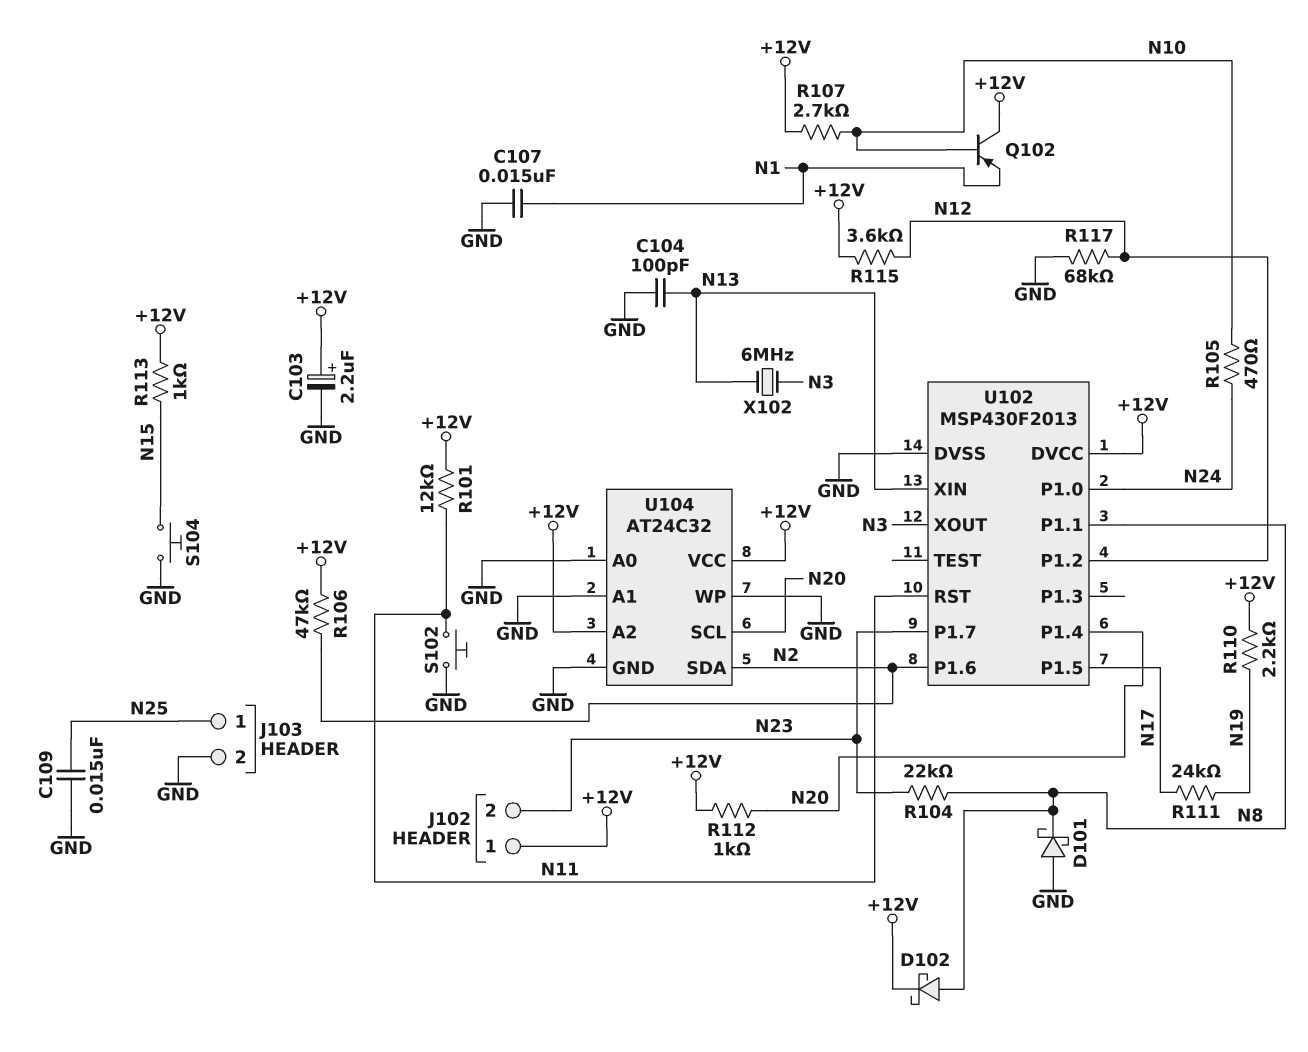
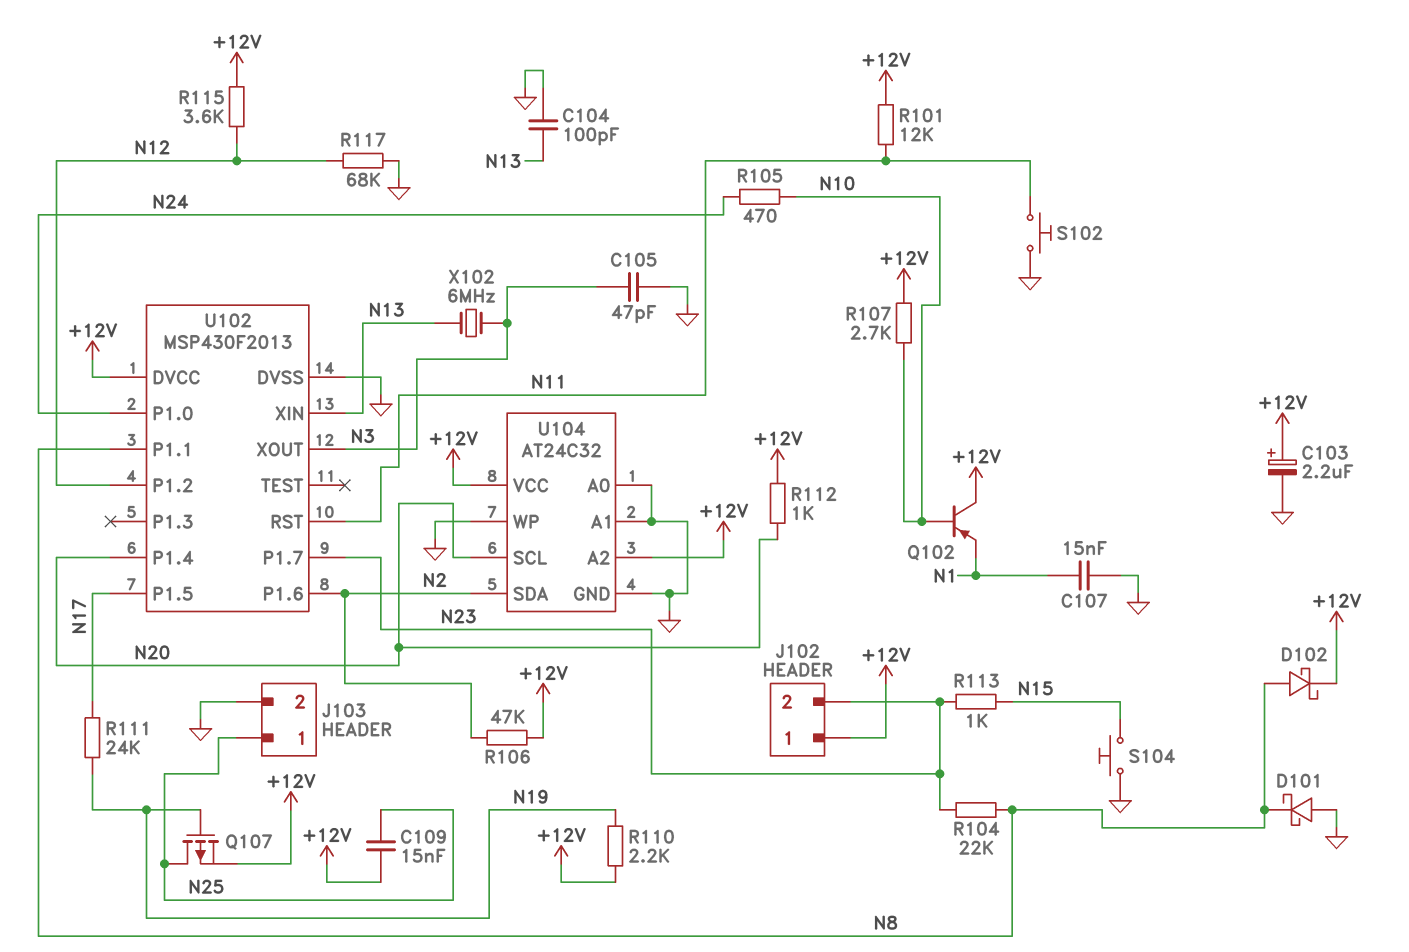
C105: none -> 47pF (GND, N3)
C109: 15nF (GND, N25) -> 15nF (+12V, N25)
Q107: none -> PMOS (G N19, D N25, S +12V)
R113: 1k (+12V, N15) -> 1k (N15, N23)

